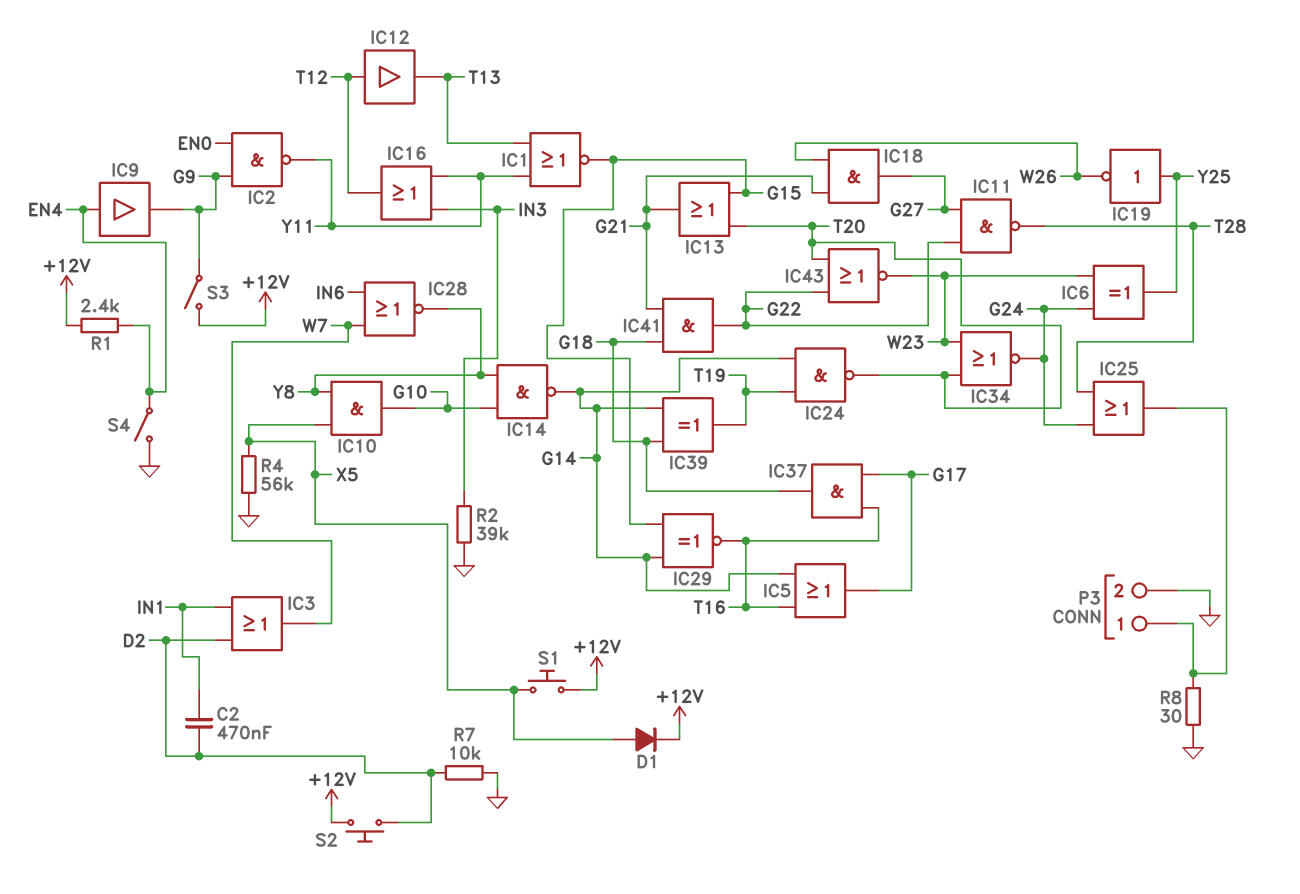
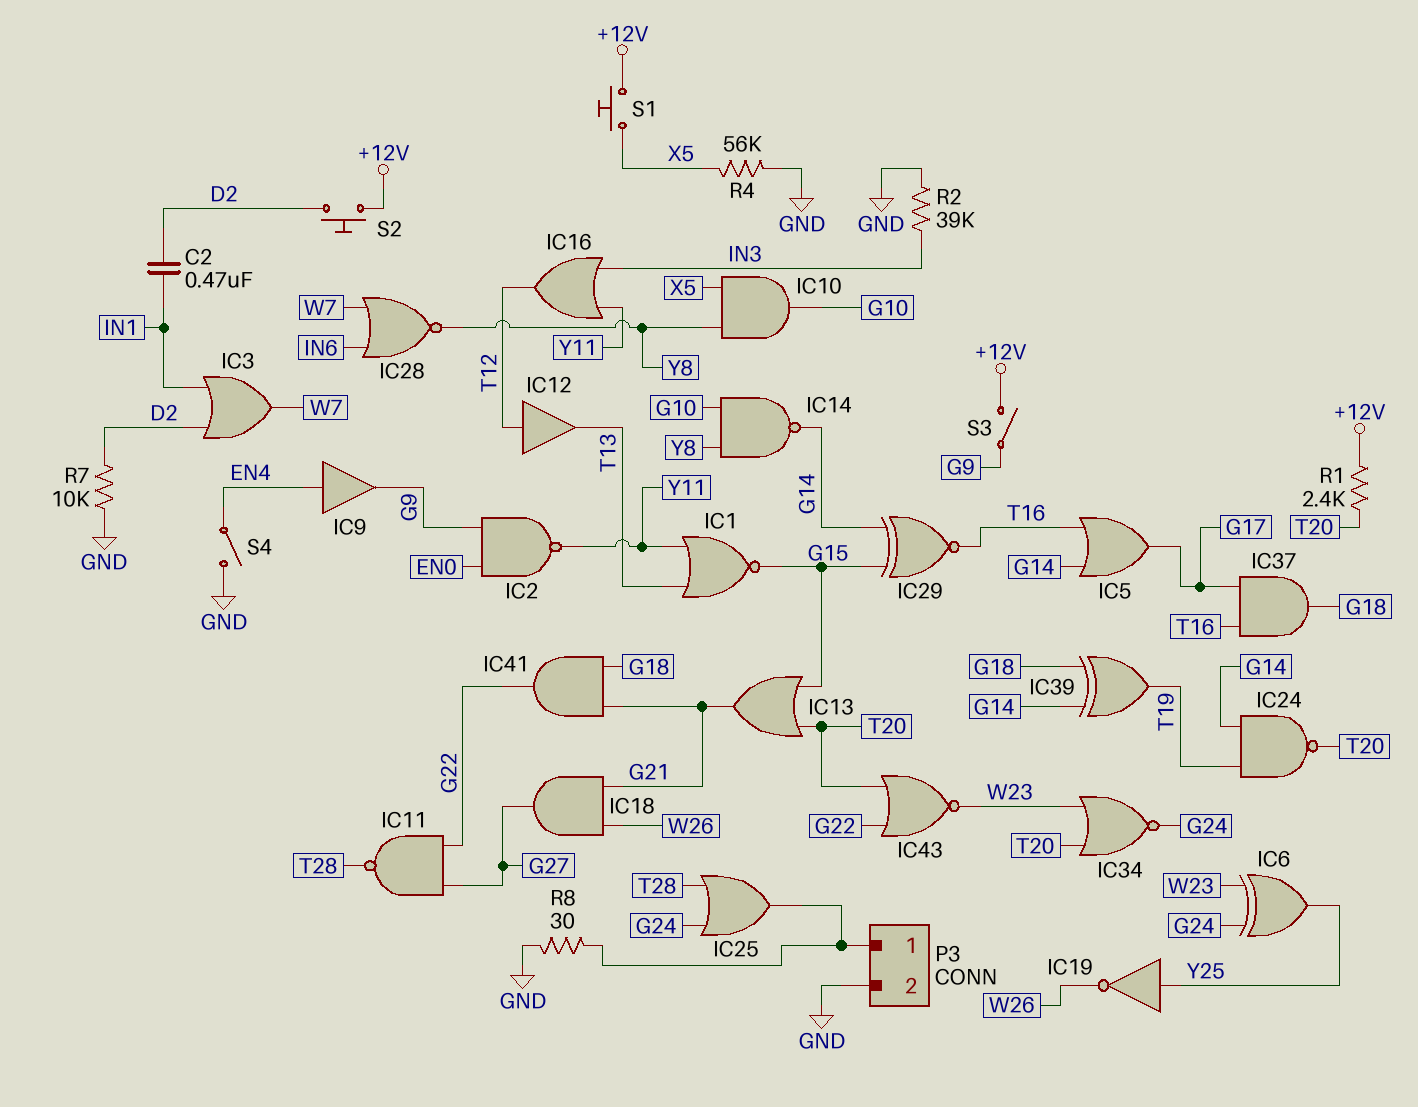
D1: diode (A X5, K +12V) -> none
R1: 2.4k (+12V, EN4) -> 2.4k (+12V, T20)

